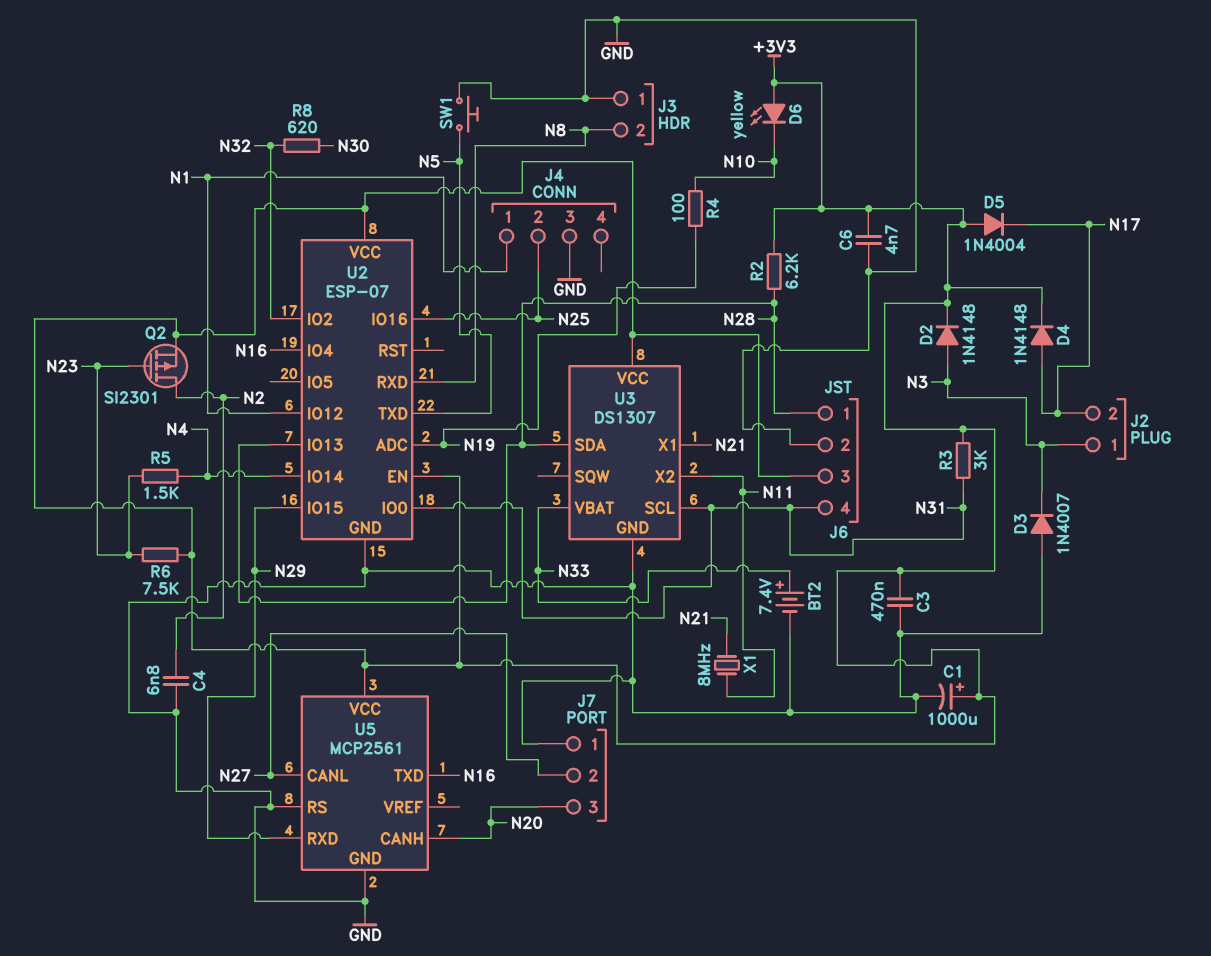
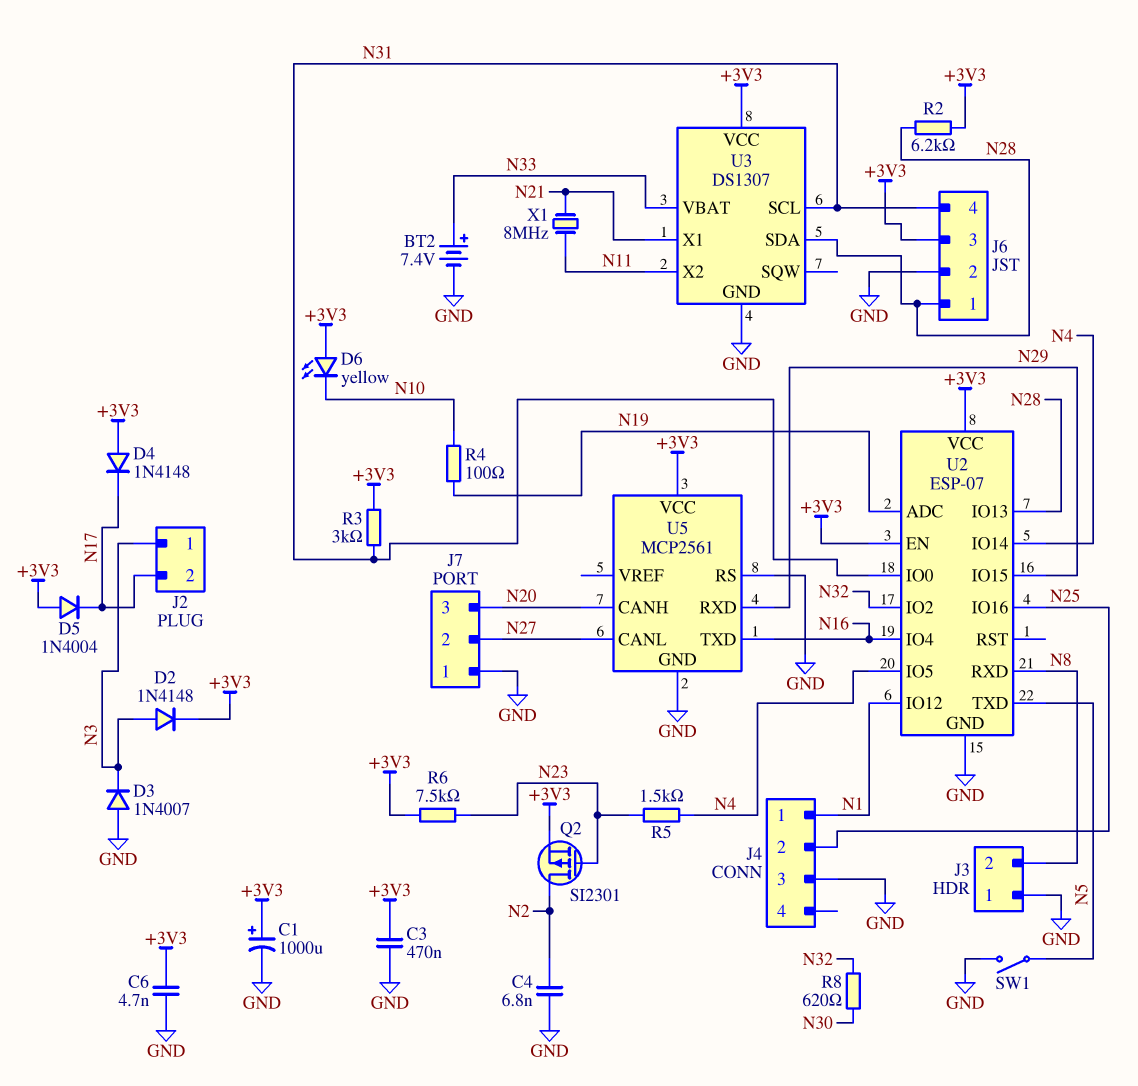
D4: diode 1N4148 (A N17, K +3V3) -> diode 1N4148 (A +3V3, K N17)
SW1: button (GND, N5) -> switch (GND, N5)
U2 pin IO5: none -> N4

